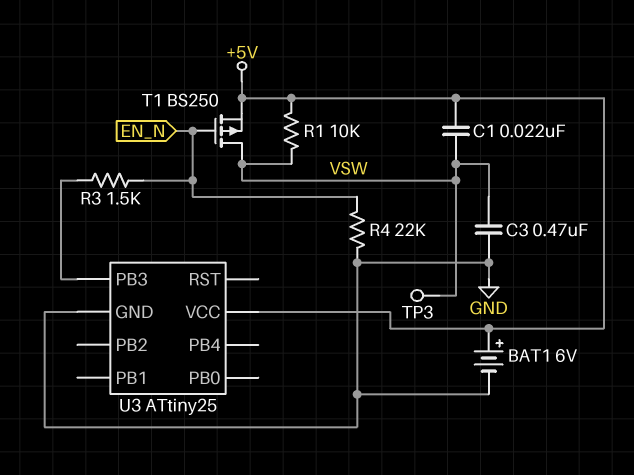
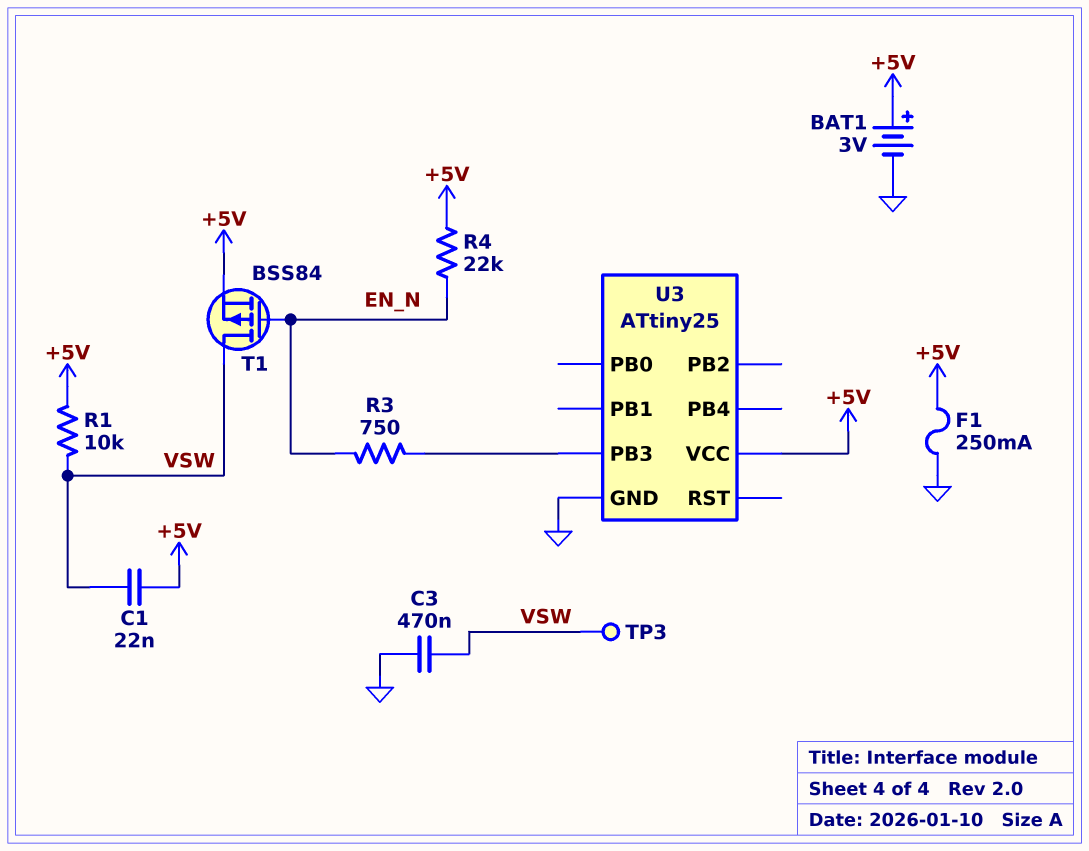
BAT1: 6V (plus +5V, minus GND) -> 3V (plus +5V, minus GND)
F1: none -> 250mA (+5V, GND)
R3: 1.5k (EN_N, U3/PB3) -> 750 (EN_N, U3/PB3)
R4: 22k (EN_N, GND) -> 22k (+5V, EN_N)
T1: PMOS BS250 (G EN_N, D VSW, S +5V) -> PMOS BSS84 (G EN_N, D VSW, S +5V)

